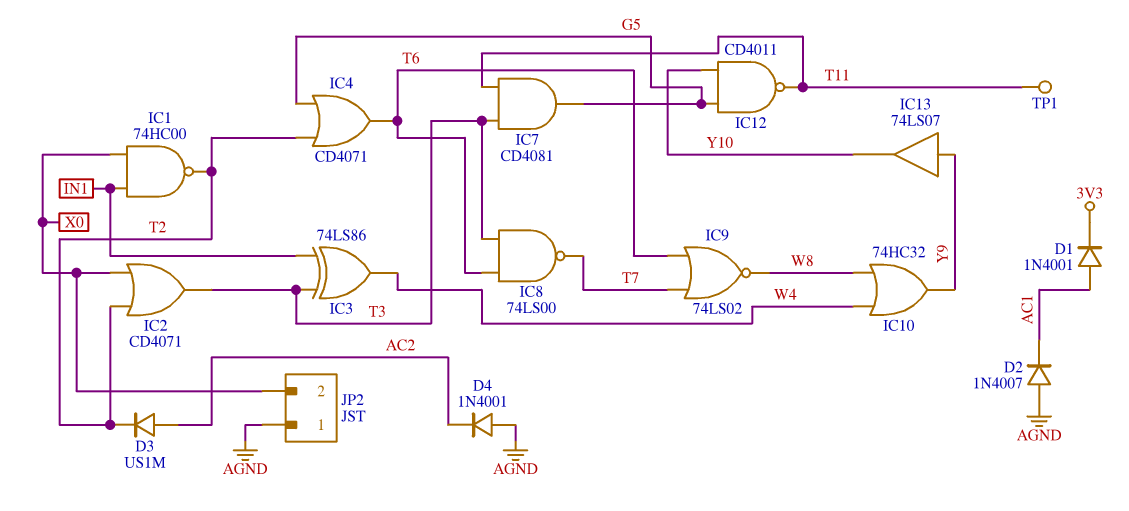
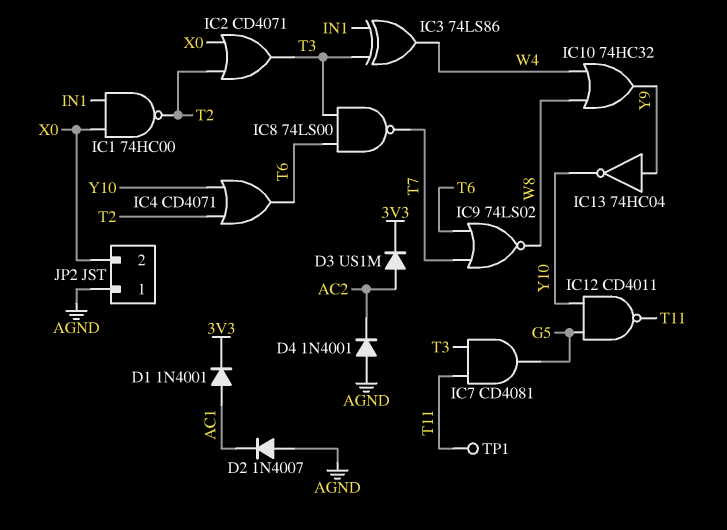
D3: diode US1M (A AC2, K T2) -> diode US1M (A AC2, K 3V3)
IC4: OR CD4071 (in G5, in T2, out T6) -> OR CD4071 (in T2, in Y10, out T6)
IC13: buffer 74LS07 (in Y9, out Y10) -> NOT 74HC04 (in Y9, out Y10)

